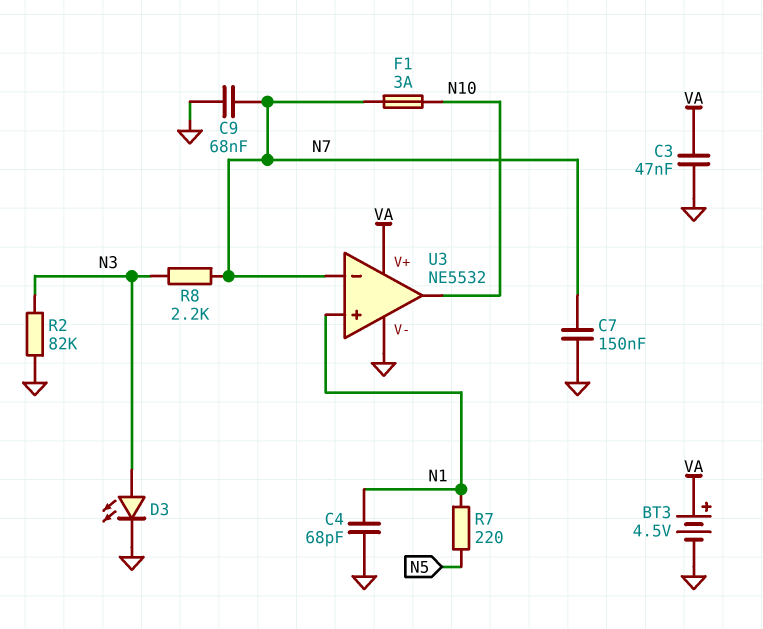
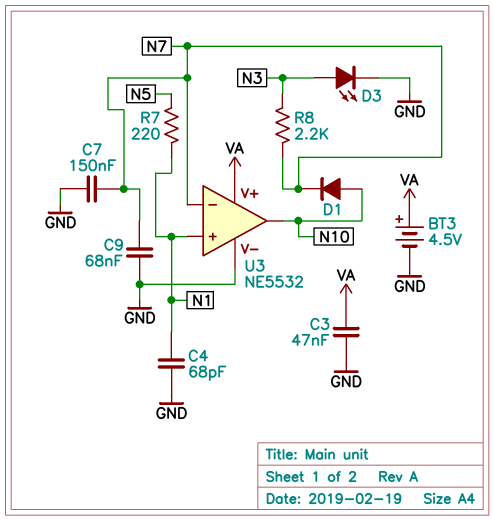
D1: none -> diode (A N10, K N7)
F1: 3A (N7, N10) -> none
R2: 82k (GND, N3) -> none

